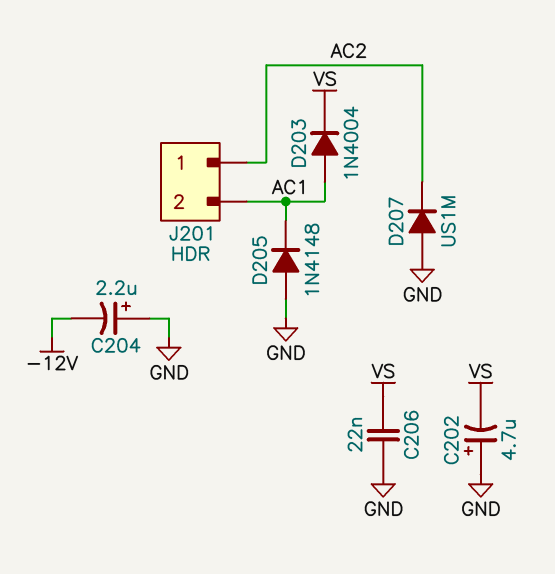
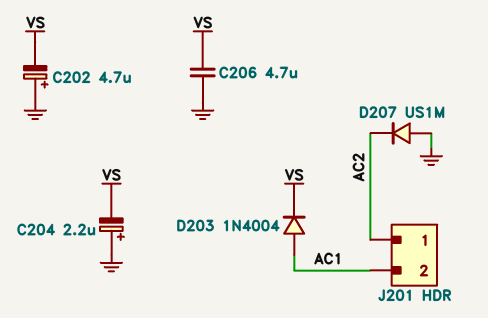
C204: 2.2uF (plus GND, minus -12V) -> 2.2uF (plus GND, minus VS)
C206: 22nF (GND, VS) -> 4.7uF (GND, VS)
D205: diode 1N4148 (A GND, K AC1) -> none

